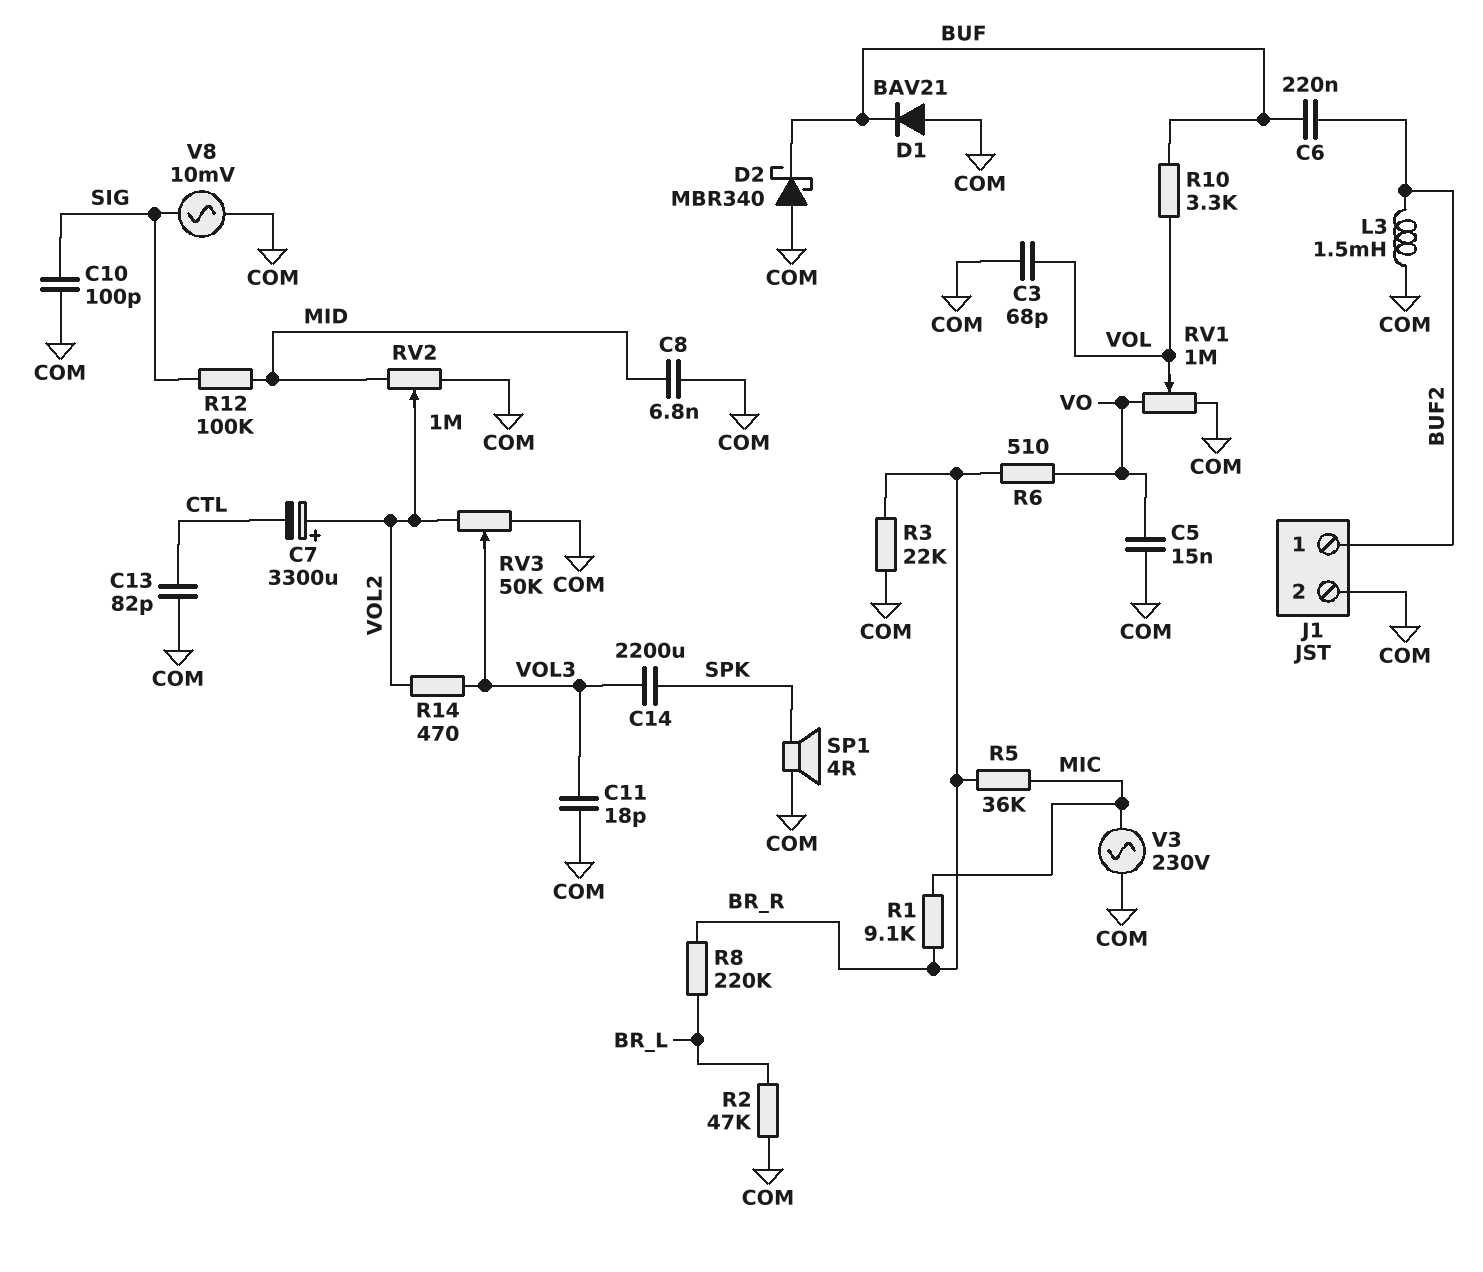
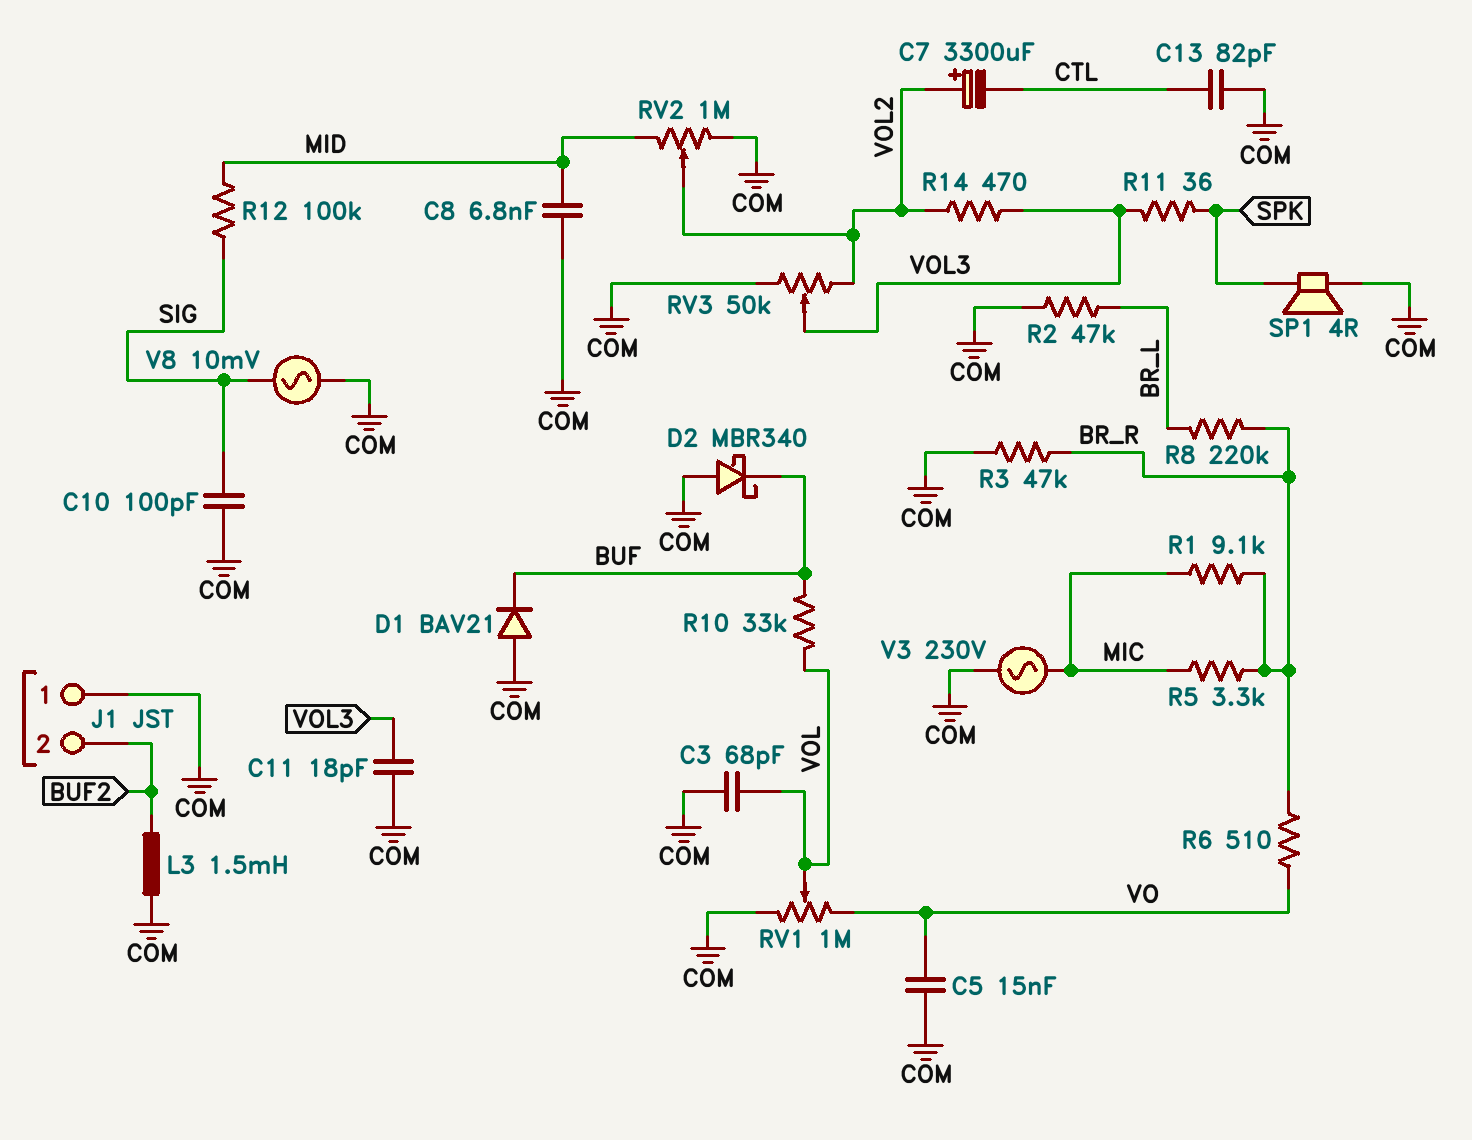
C6: 220nF (BUF, BUF2) -> none
C14: 2200uF (SPK, VOL3) -> none
J1 pin 1: BUF2 -> COM
J1 pin 2: COM -> BUF2
R3: 22k (BR_R, COM) -> 47k (BR_R, COM)
R5: 36k (BR_R, MIC) -> 3.3k (BR_R, MIC)
R10: 3.3k (BUF, VOL) -> 33k (BUF, VOL)
R11: none -> 36 (SPK, VOL3)

